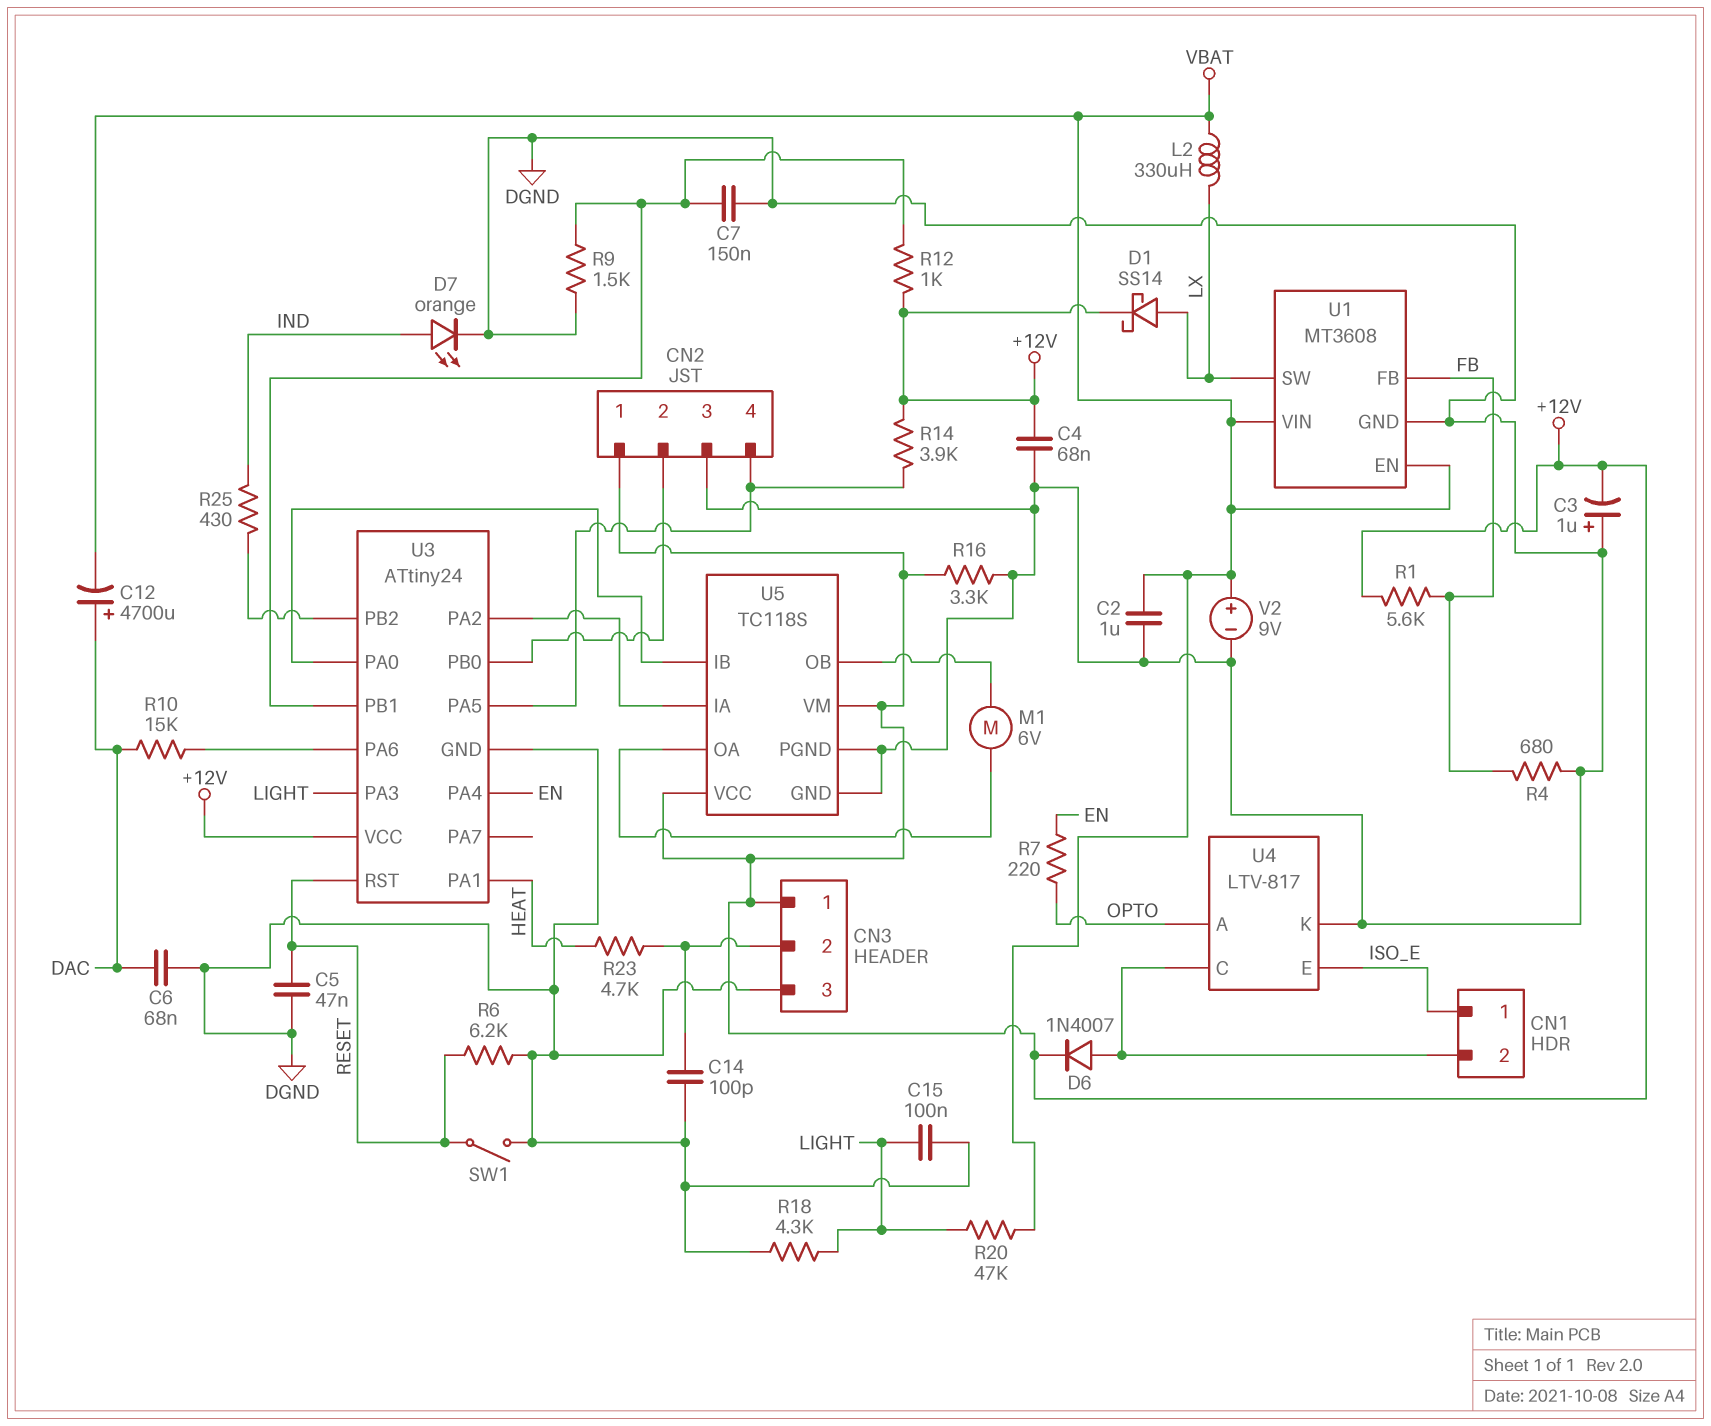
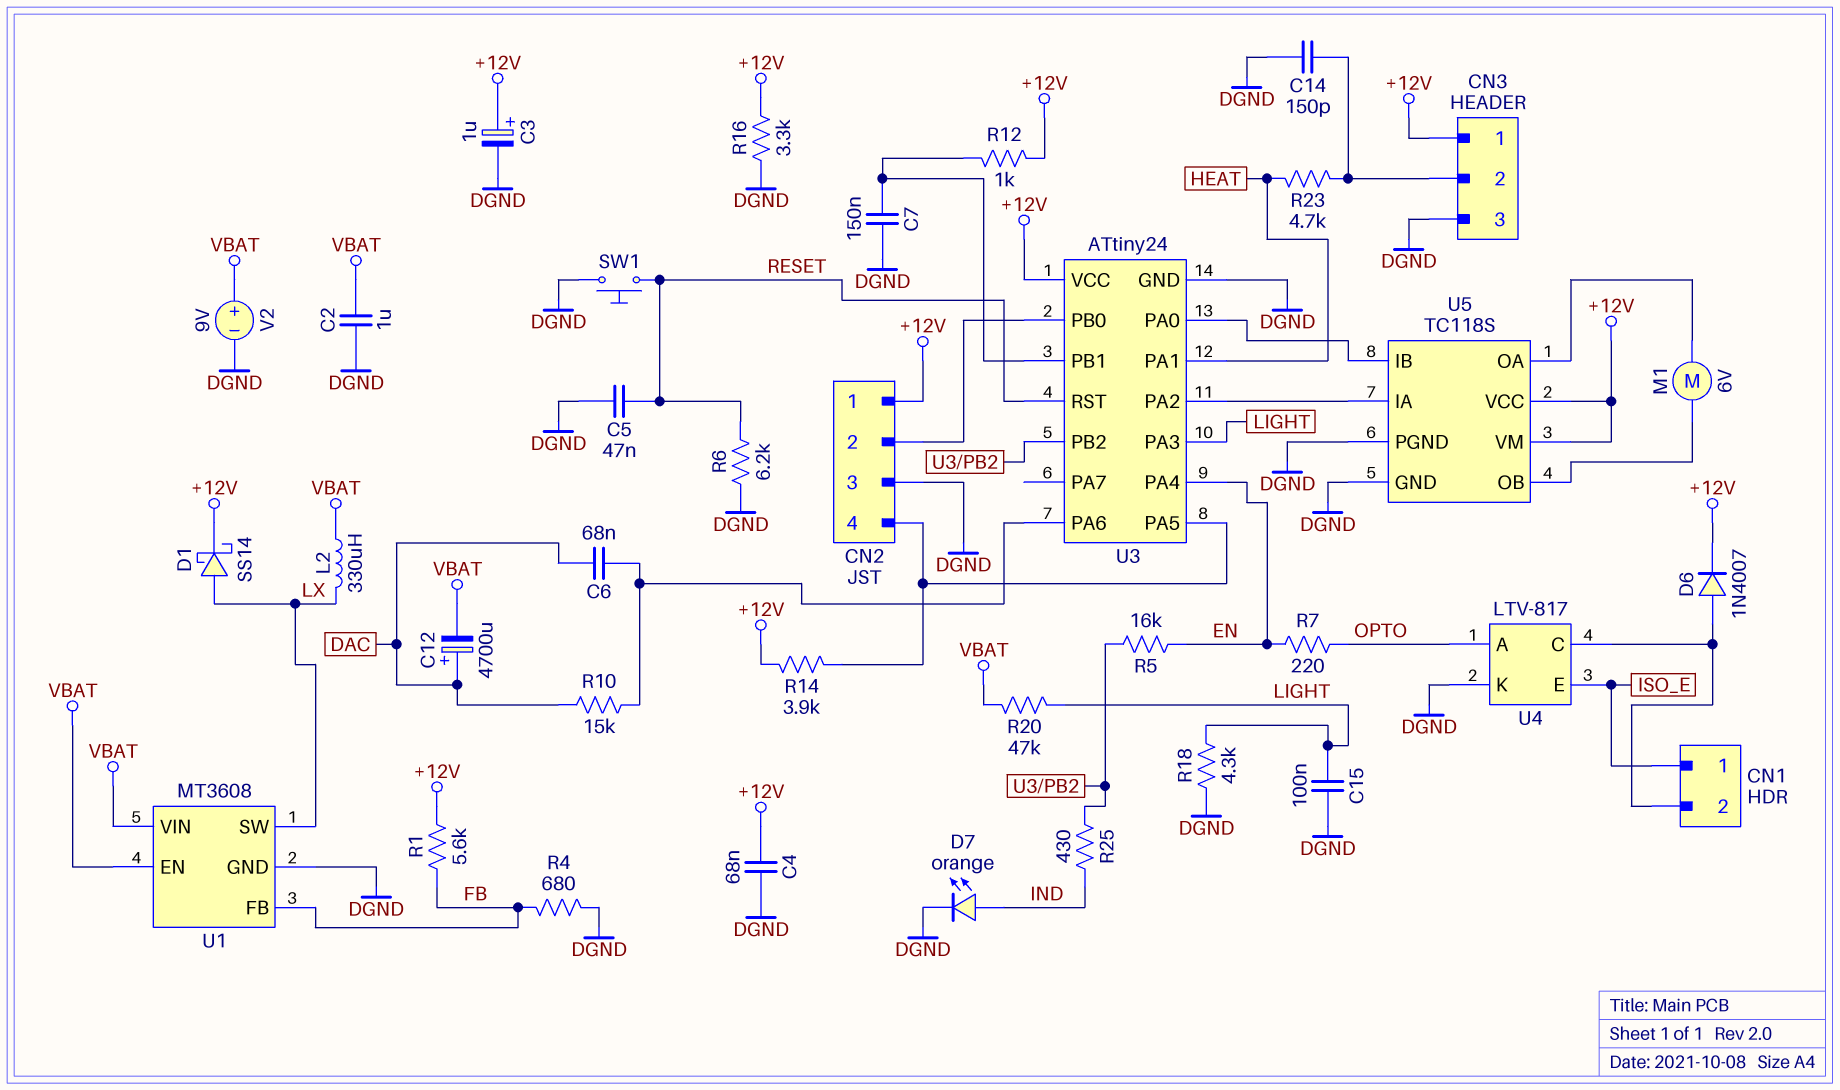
C3: 1uF (plus DGND, minus +12V) -> 1uF (plus +12V, minus DGND)
C6: 68nF (DAC, DGND) -> 68nF (DAC, U3/PA6)
C14: 100pF (CN3/2, DGND) -> 150pF (CN3/2, DGND)
R5: none -> 16k (EN, U3/PB2)
R9: 1.5k (DGND, U3/PB1) -> none
SW1: switch (DGND, RESET) -> button (DGND, RESET)

